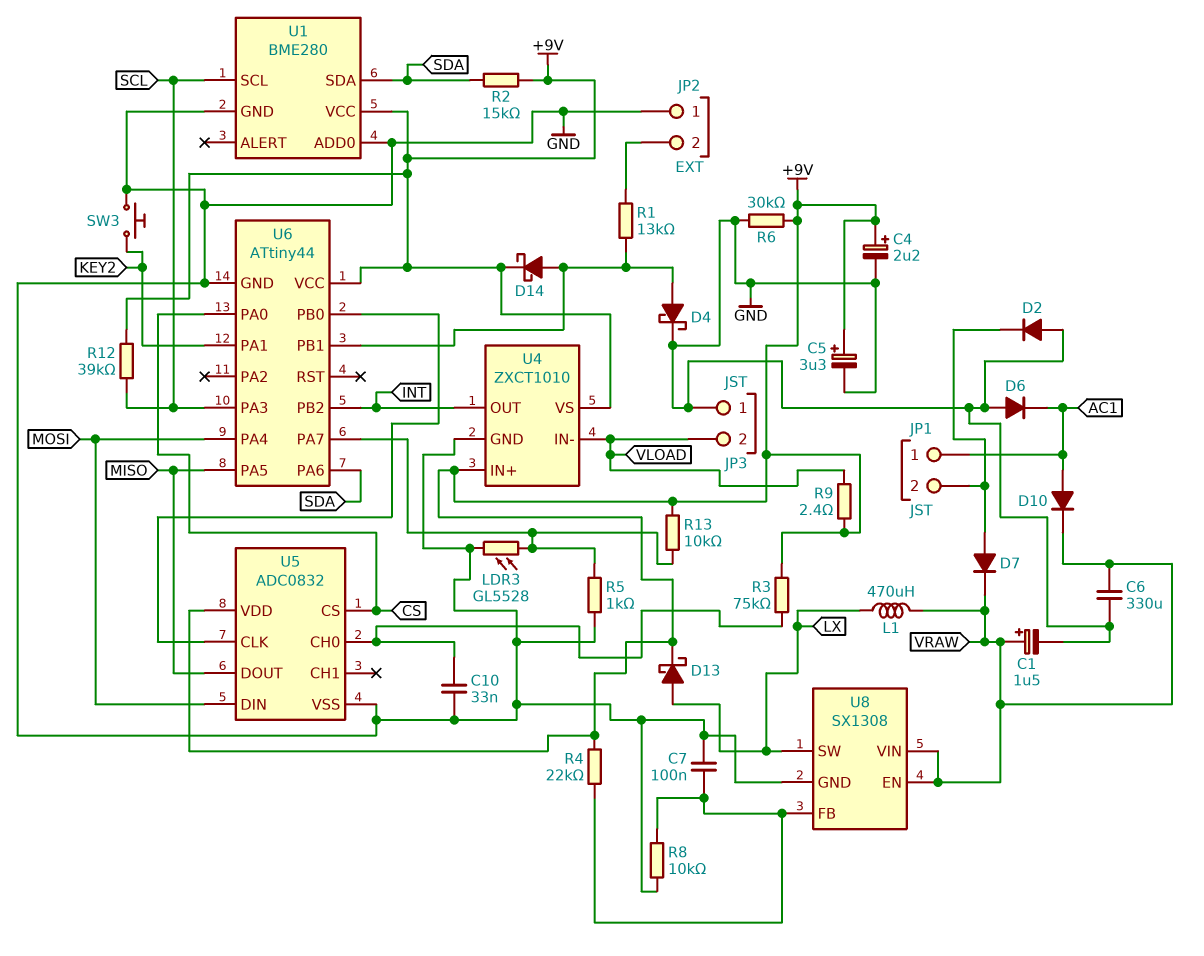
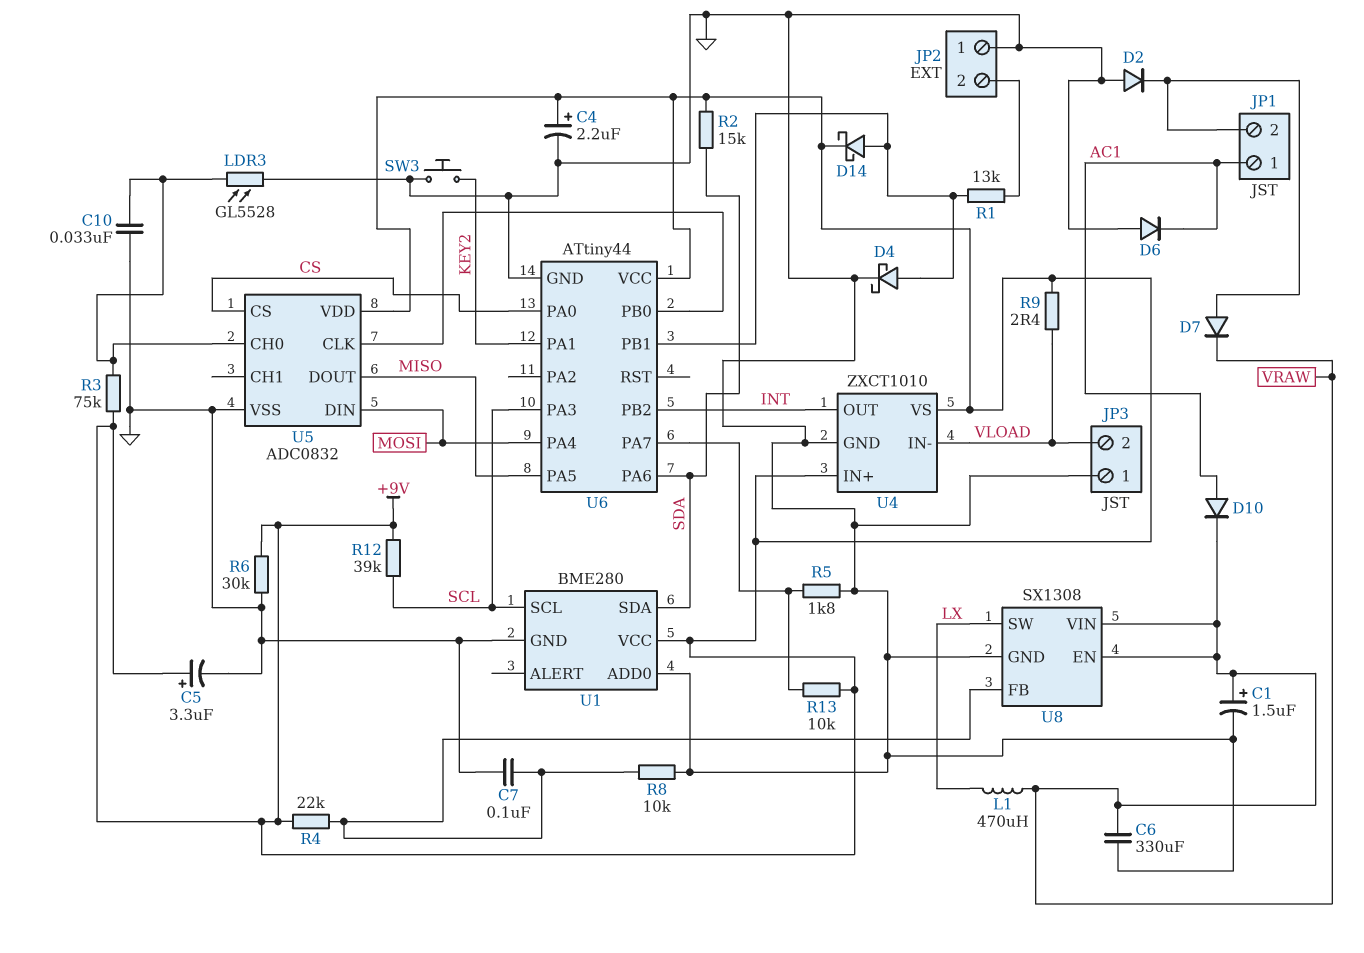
D13: schottky (A LX, K +9V) -> none
LDR3: GL5528 (GND, U6/PA7) -> GL5528 (GND, U5/CH0)
R5: 1k (GND, U6/PA7) -> 1.8k (GND, U6/PA7)

